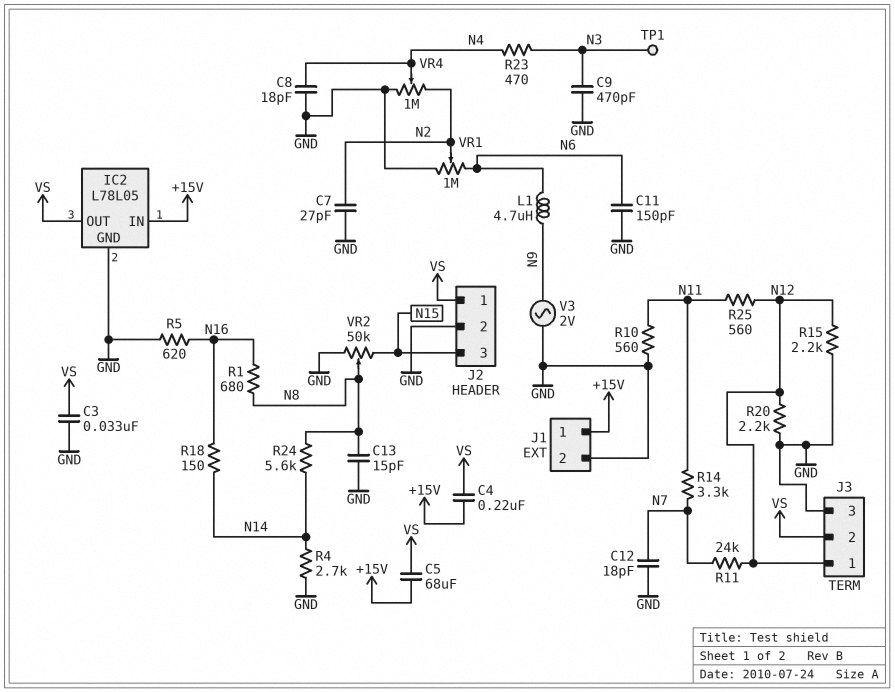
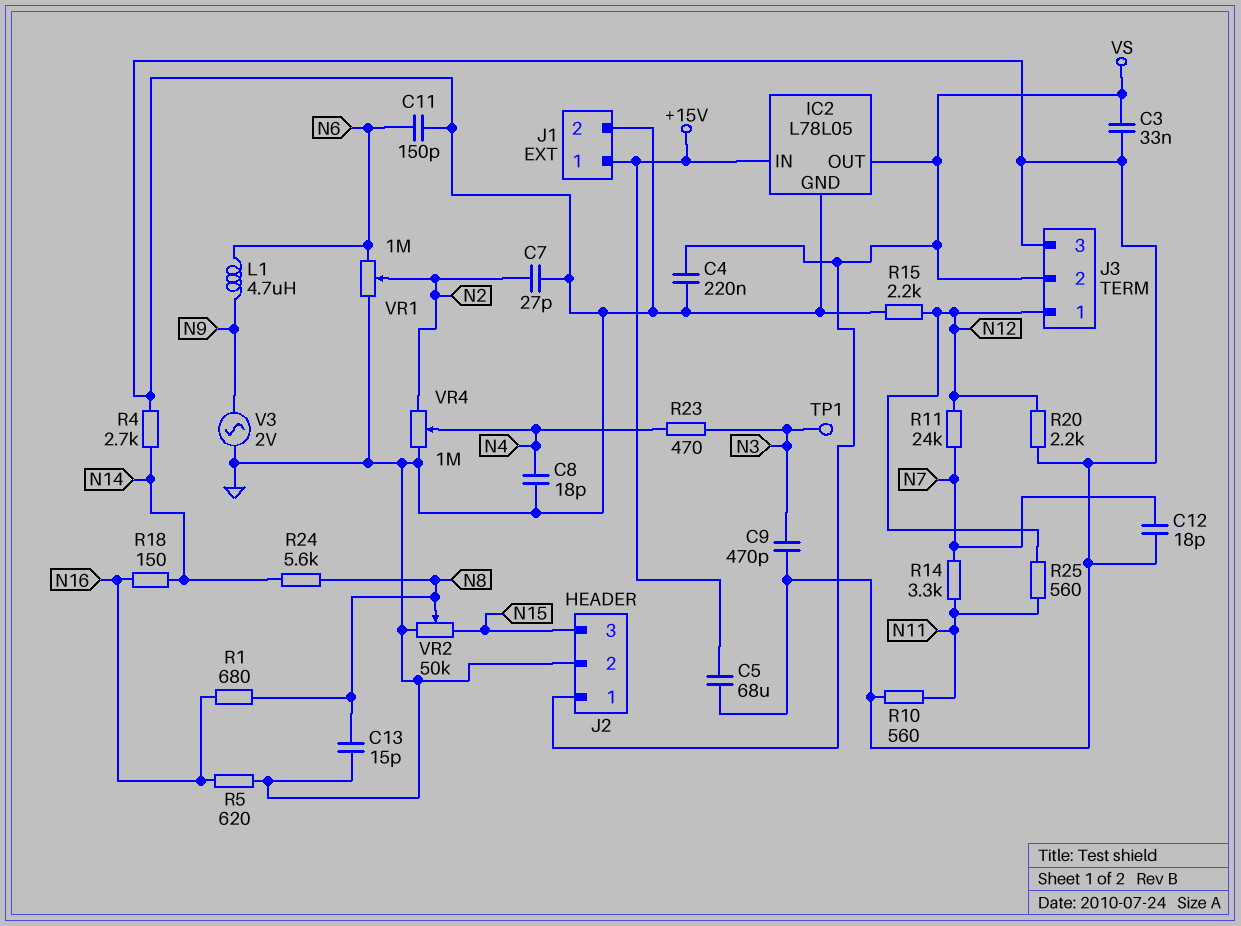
C4: 220nF (+15V, VS) -> 220nF (GND, VS)
C5: 68uF (+15V, VS) -> 68uF (+15V, GND)

